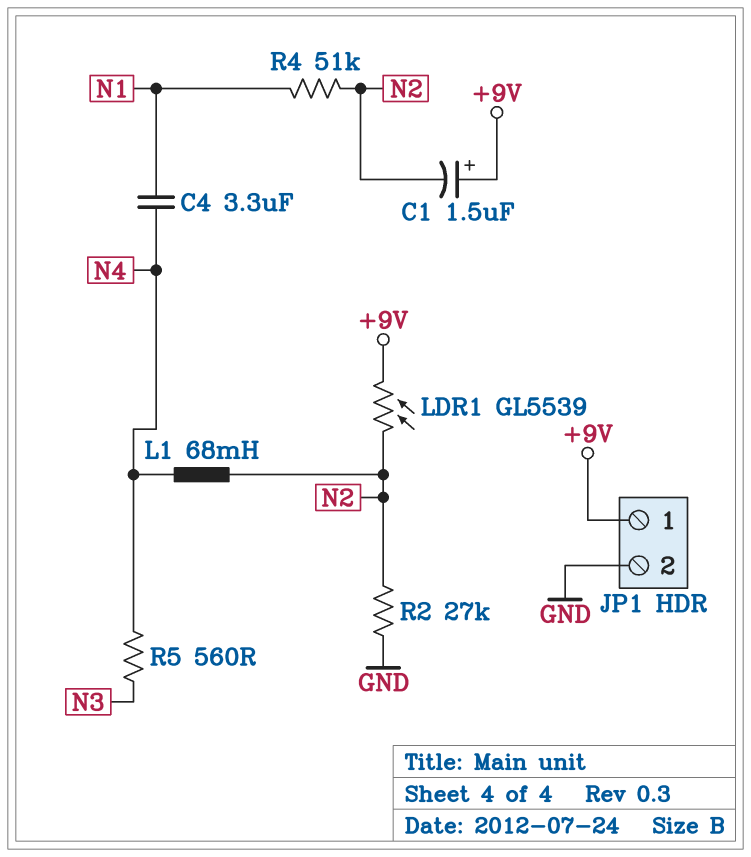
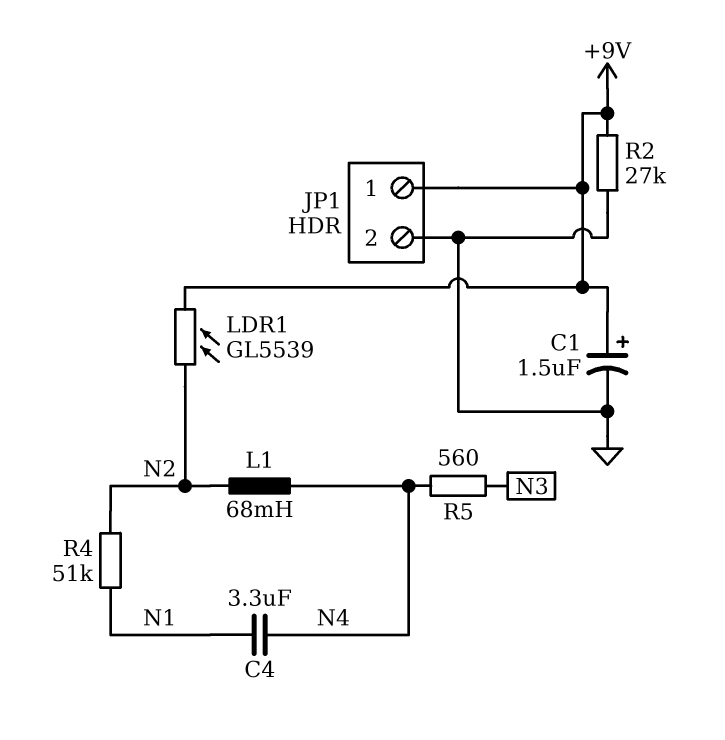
C1: 1.5uF (plus +9V, minus N2) -> 1.5uF (plus +9V, minus GND)
R2: 27k (GND, N2) -> 27k (+9V, GND)

